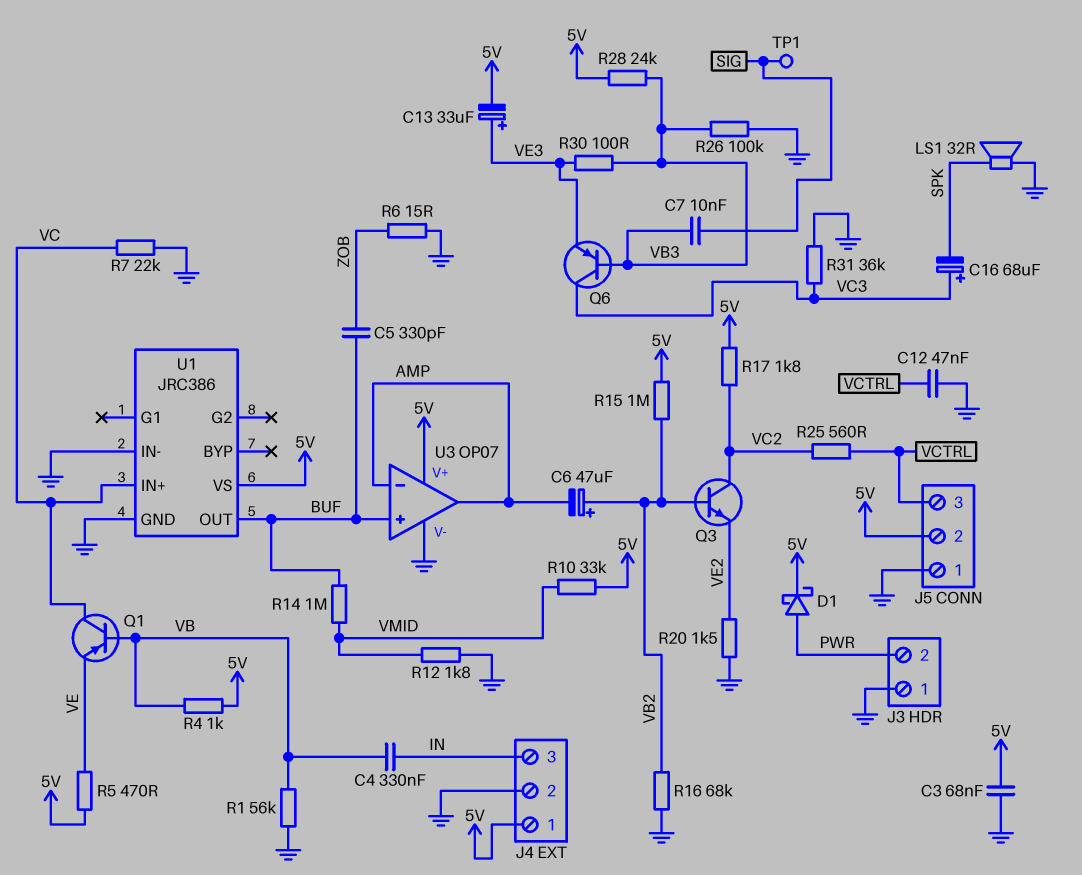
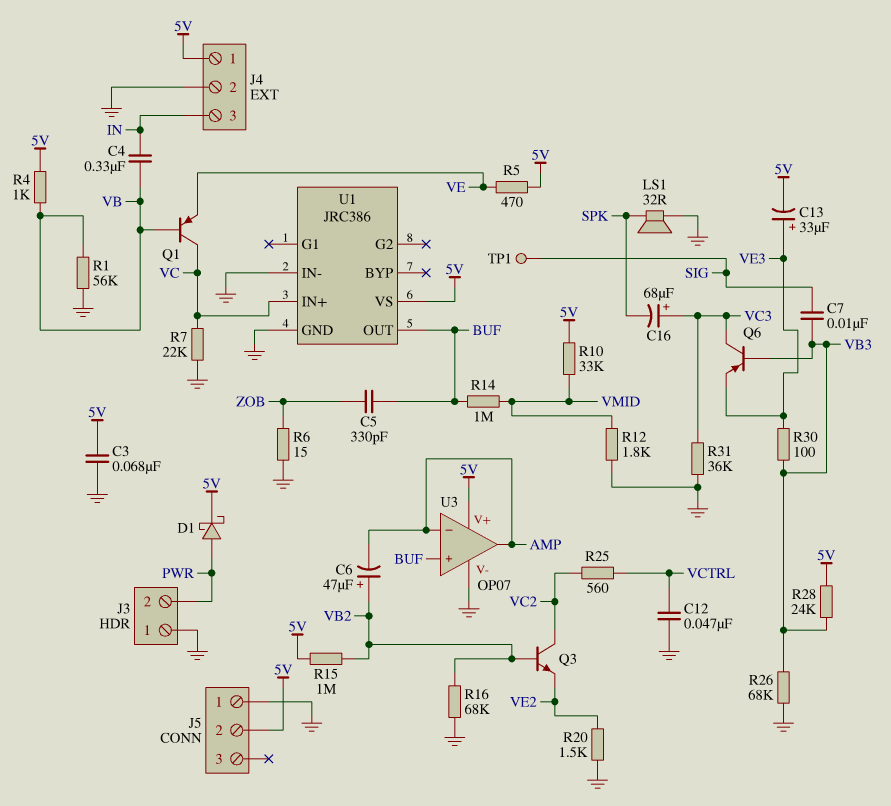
J5 pin 3: VCTRL -> none
R17: 1.8k (5V, VC2) -> none
R26: 100k (GND, VB3) -> 68k (GND, VB3)

